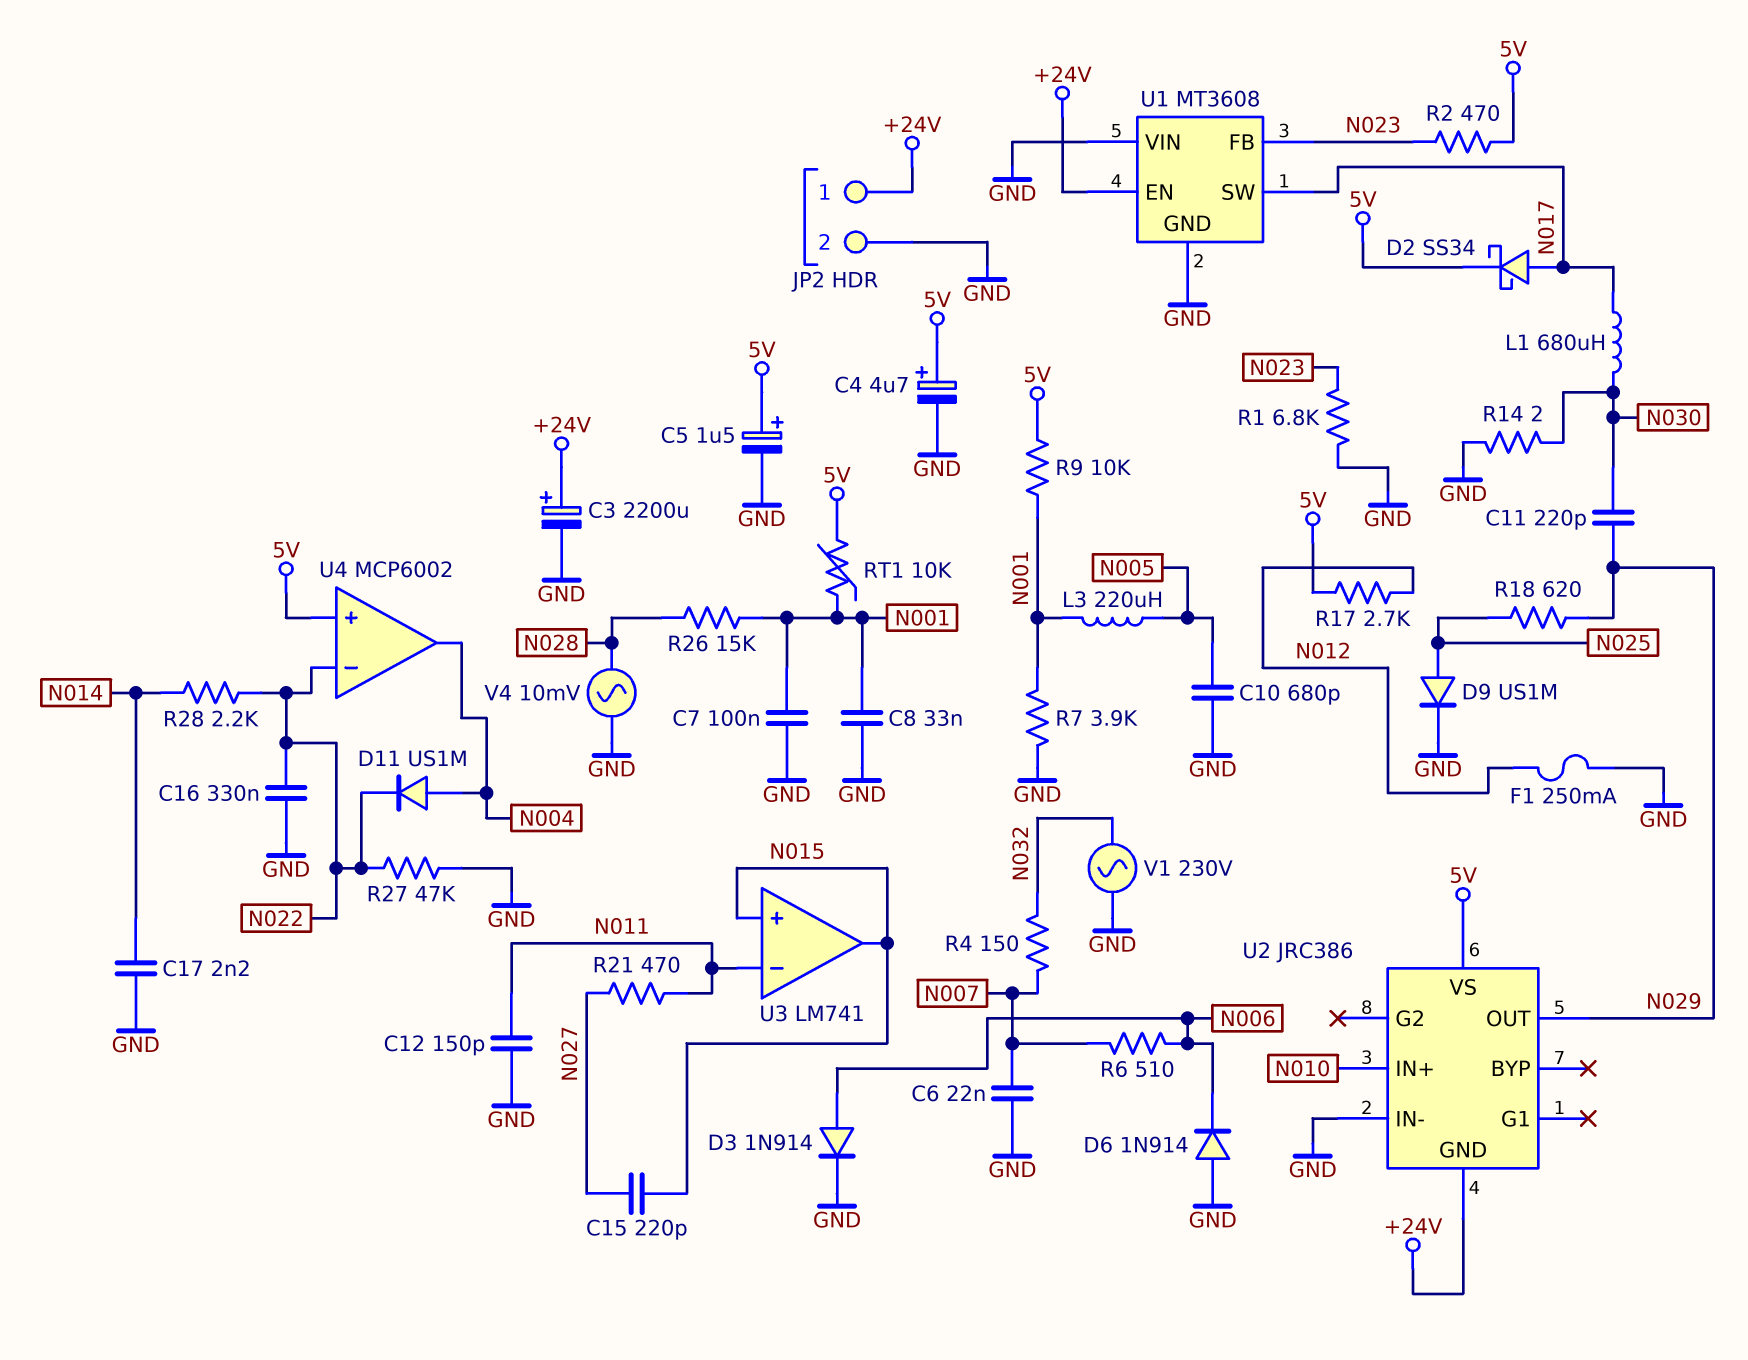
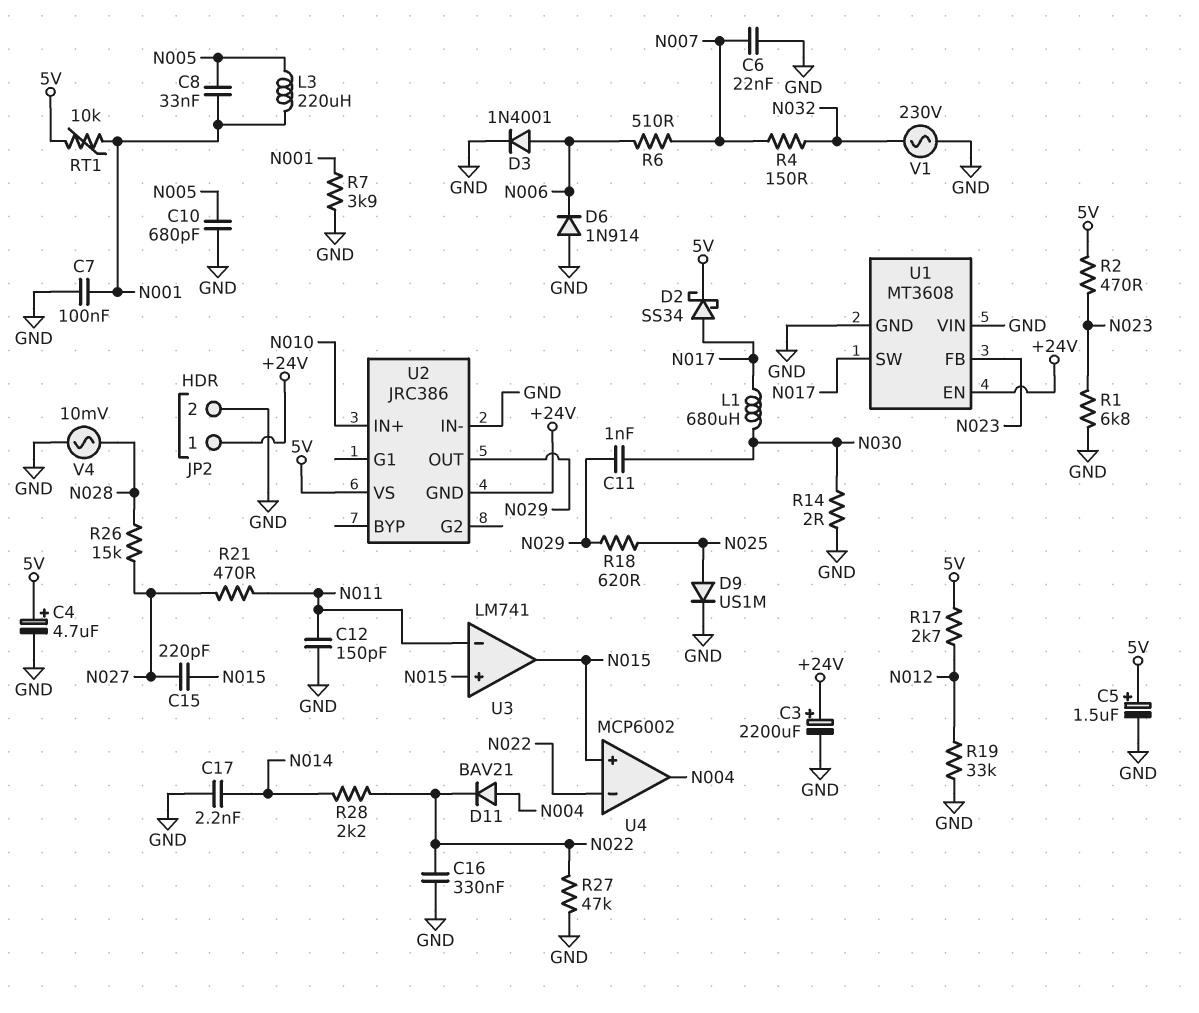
C8: 33nF (GND, N001) -> 33nF (N001, N005)
C11: 220pF (N029, N030) -> 1nF (N029, N030)
D3: diode 1N914 (A N006, K GND) -> diode 1N4001 (A N006, K GND)
D11: diode US1M (A N004, K N022) -> diode BAV21 (A N004, K N022)
F1: 250mA (GND, N012) -> none
R9: 10k (5V, N001) -> none
R19: none -> 33k (GND, N012)
R26: 15k (N001, N028) -> 15k (N027, N028)
U4 pin in+: 5V -> N015

